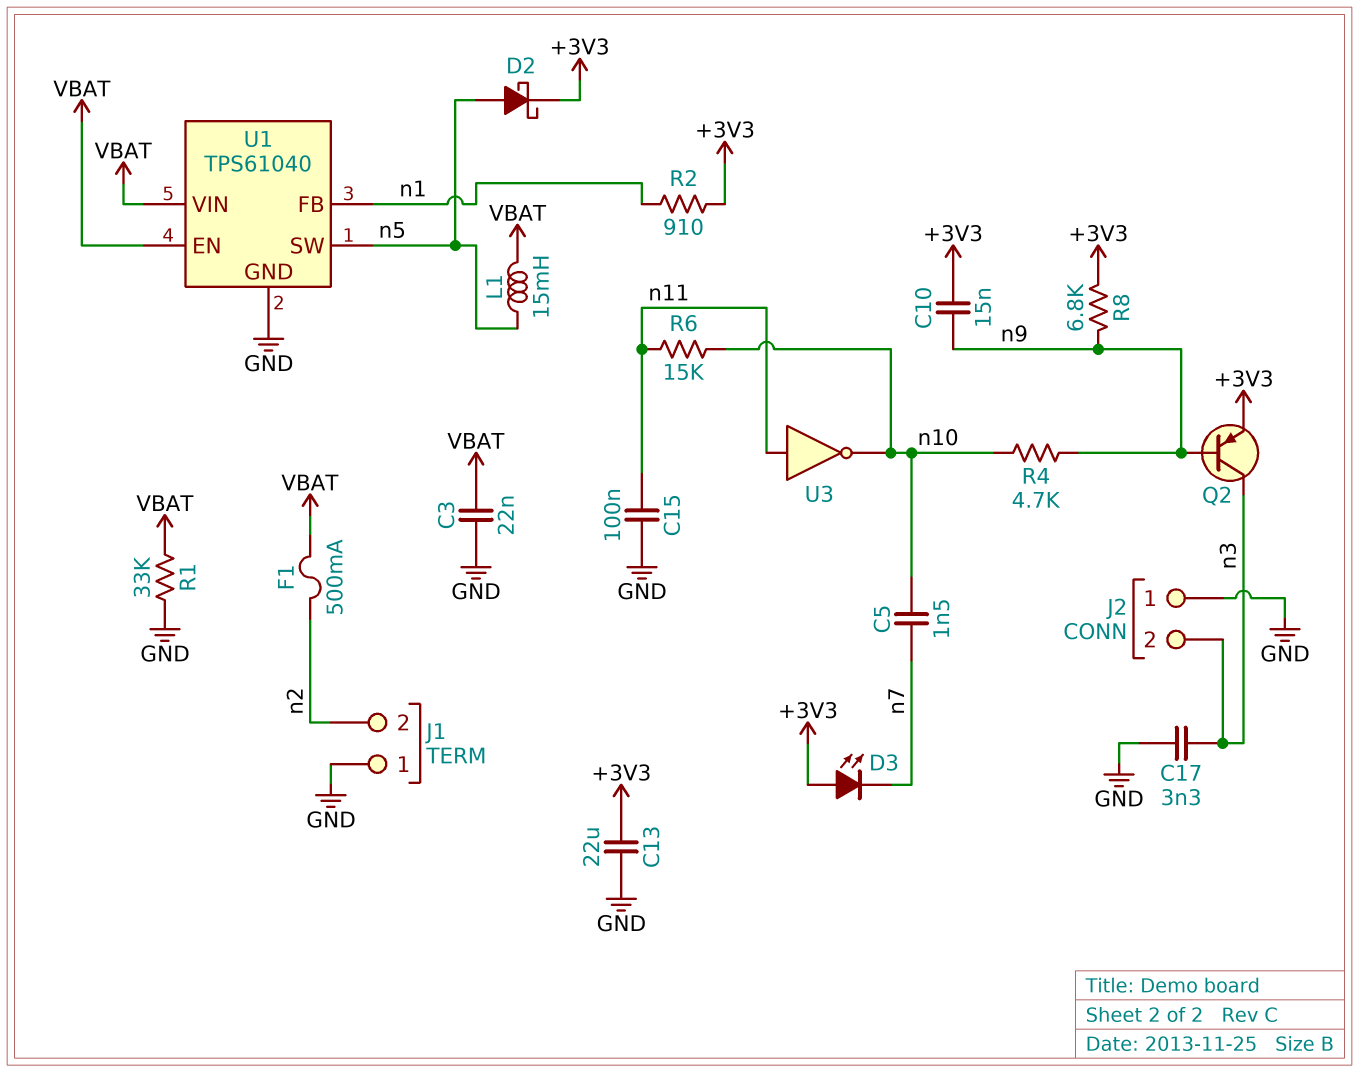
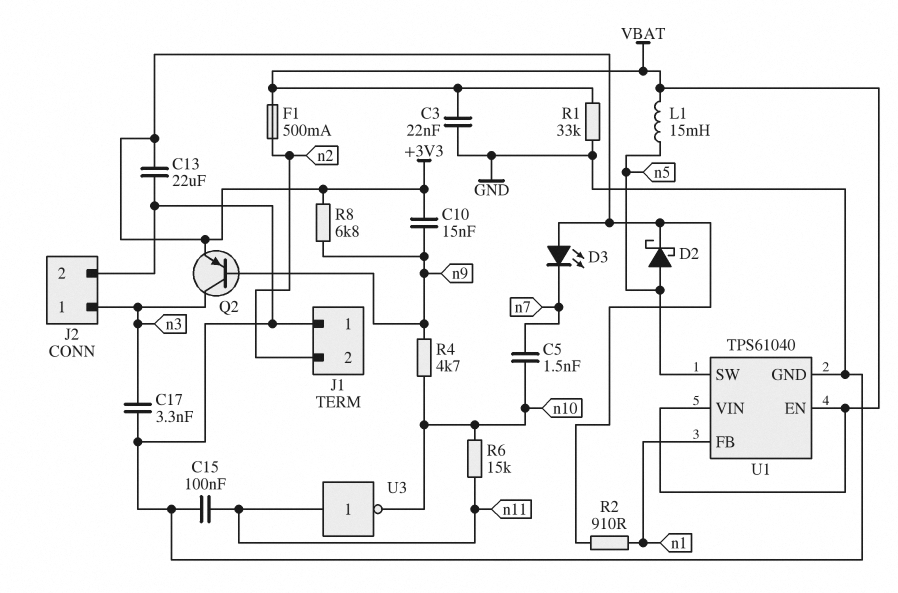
J2 pin 1: GND -> n3
J2 pin 2: n3 -> GND

